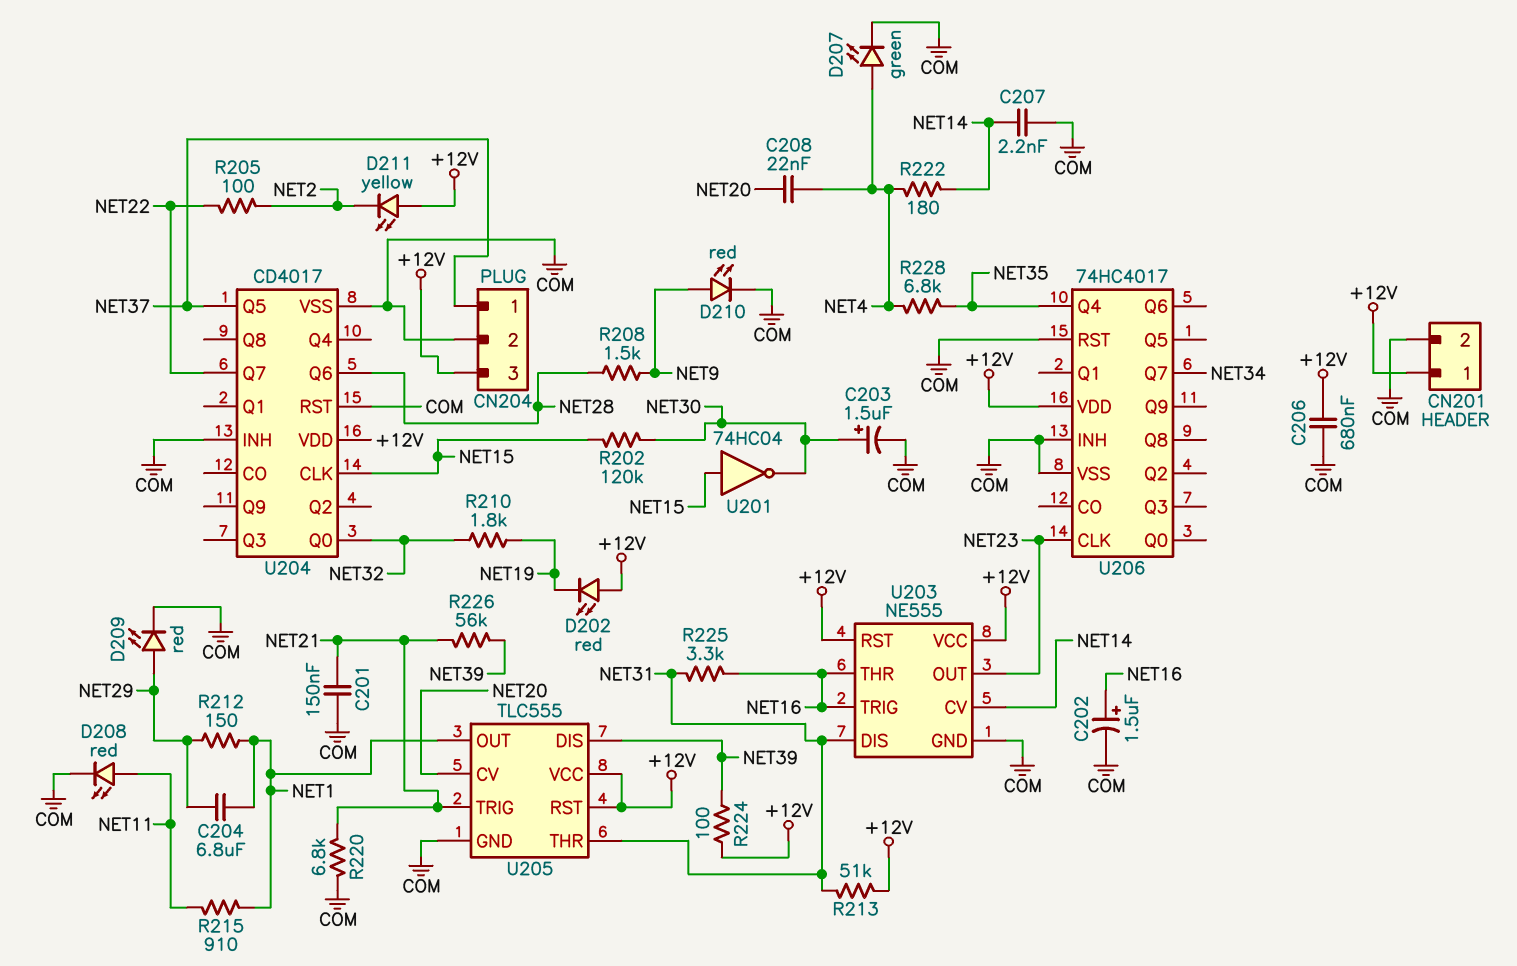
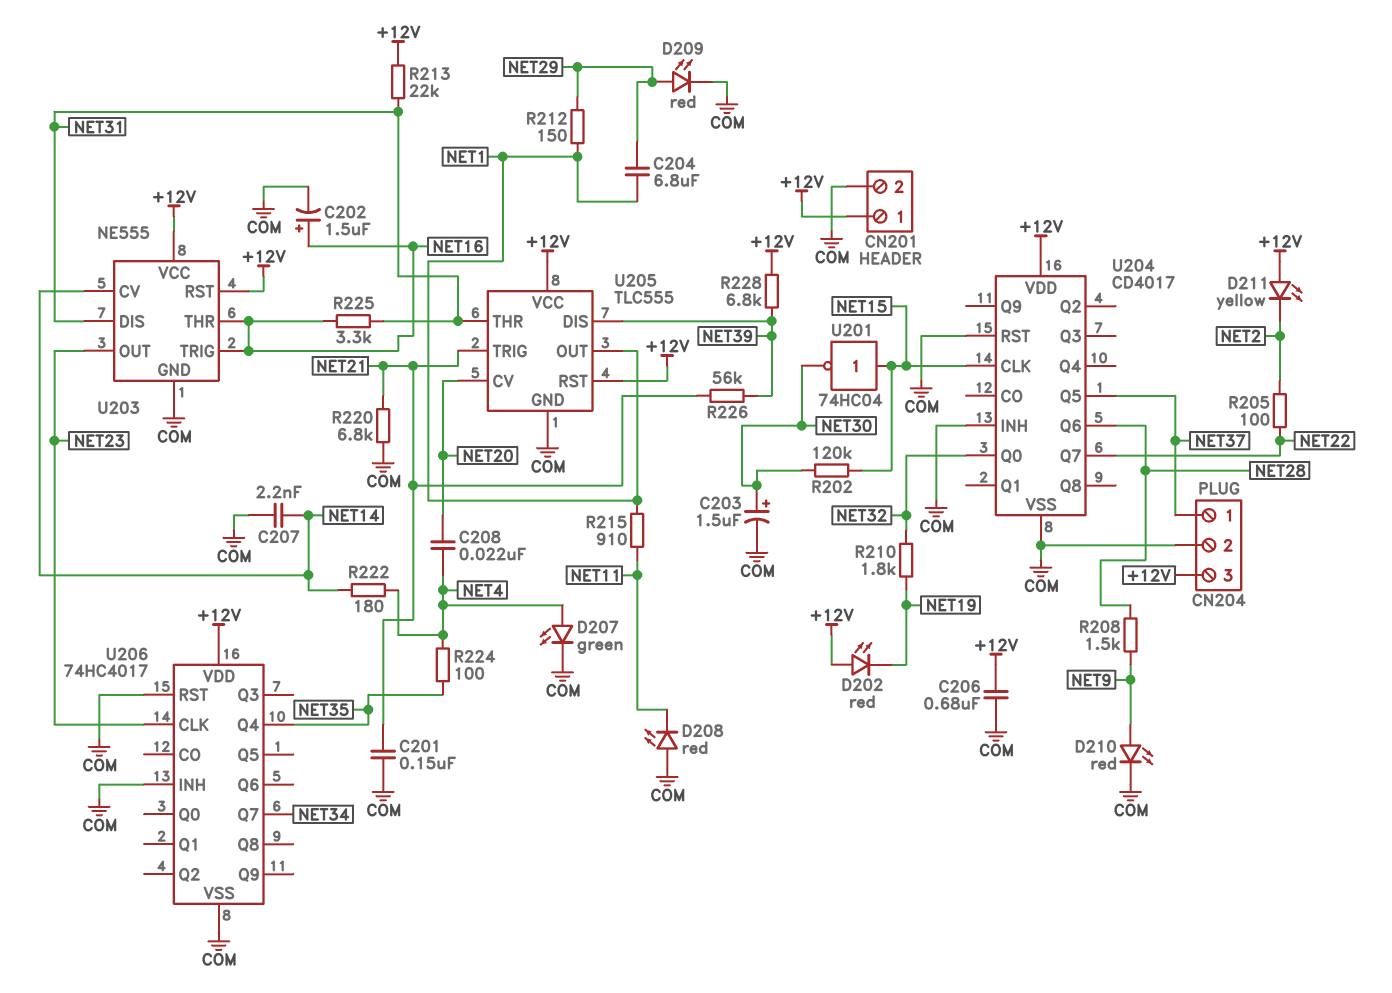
D208: LED red (A NET11, K COM) -> LED red (A COM, K NET11)
R213: 51k (+12V, NET31) -> 22k (+12V, NET31)
R224: 100 (+12V, NET39) -> 100 (NET4, NET35)
R228: 6.8k (NET4, NET35) -> 6.8k (+12V, NET39)

